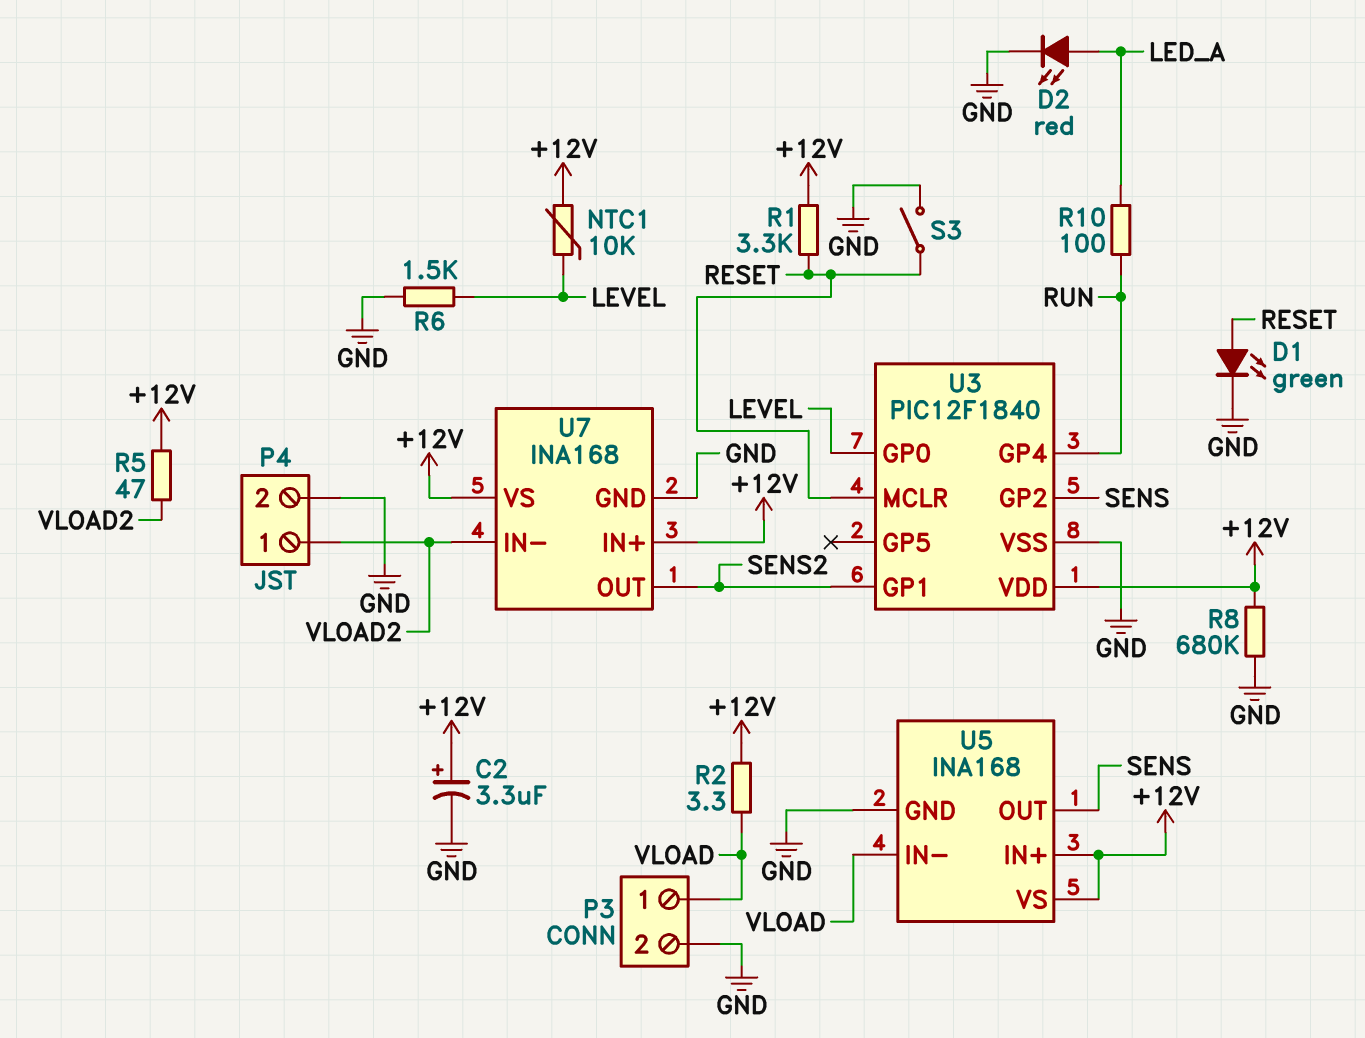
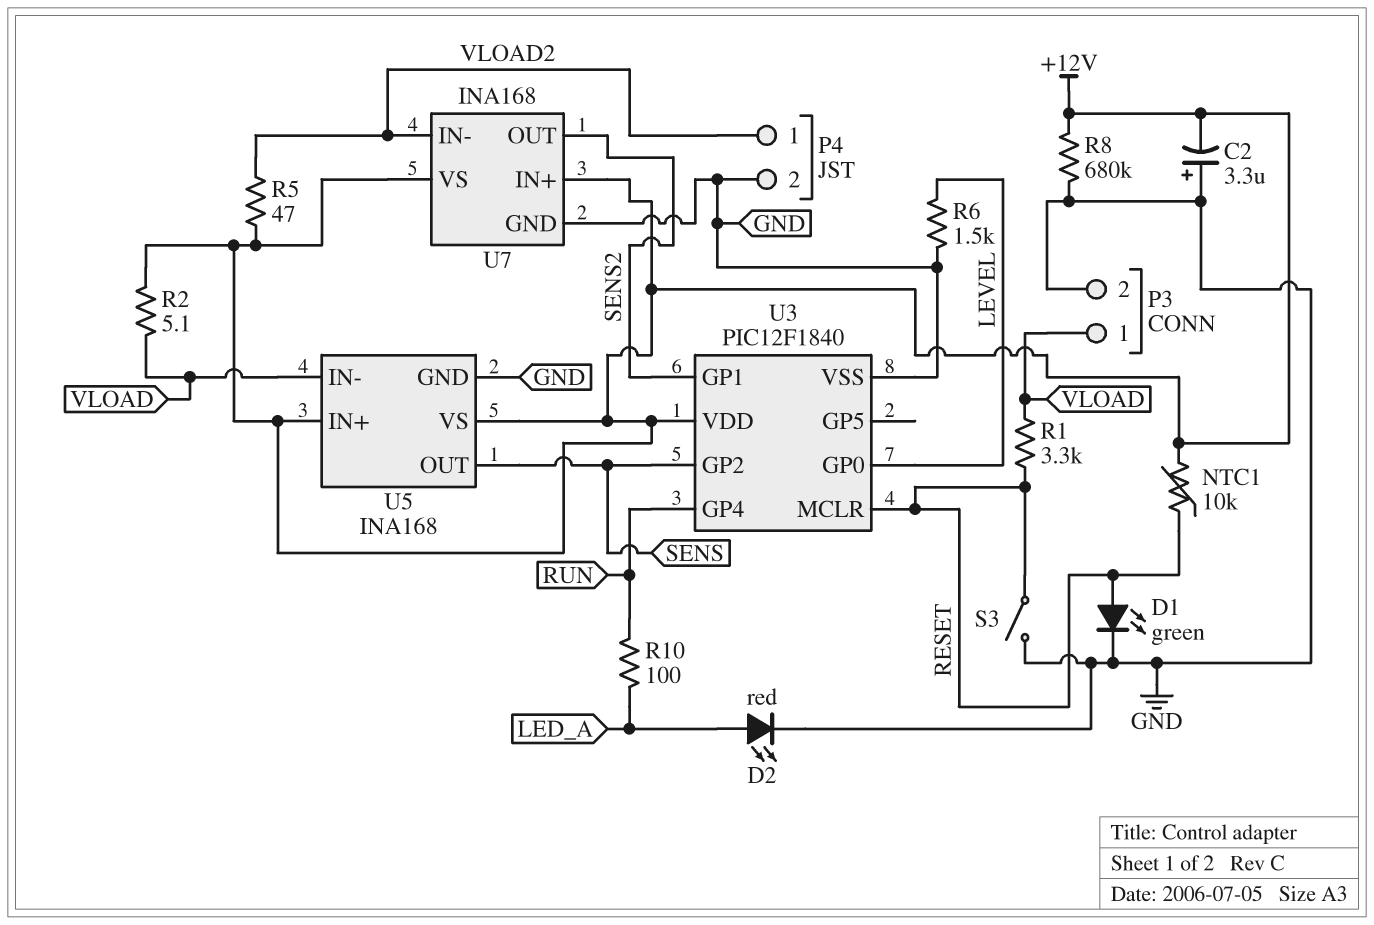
C2: 3.3uF (plus +12V, minus GND) -> 3.3uF (plus GND, minus +12V)
NTC1: 10k (+12V, LEVEL) -> 10k (+12V, RESET)
R1: 3.3k (+12V, RESET) -> 3.3k (RESET, VLOAD)
R2: 3.3 (+12V, VLOAD) -> 5.1 (+12V, VLOAD)

